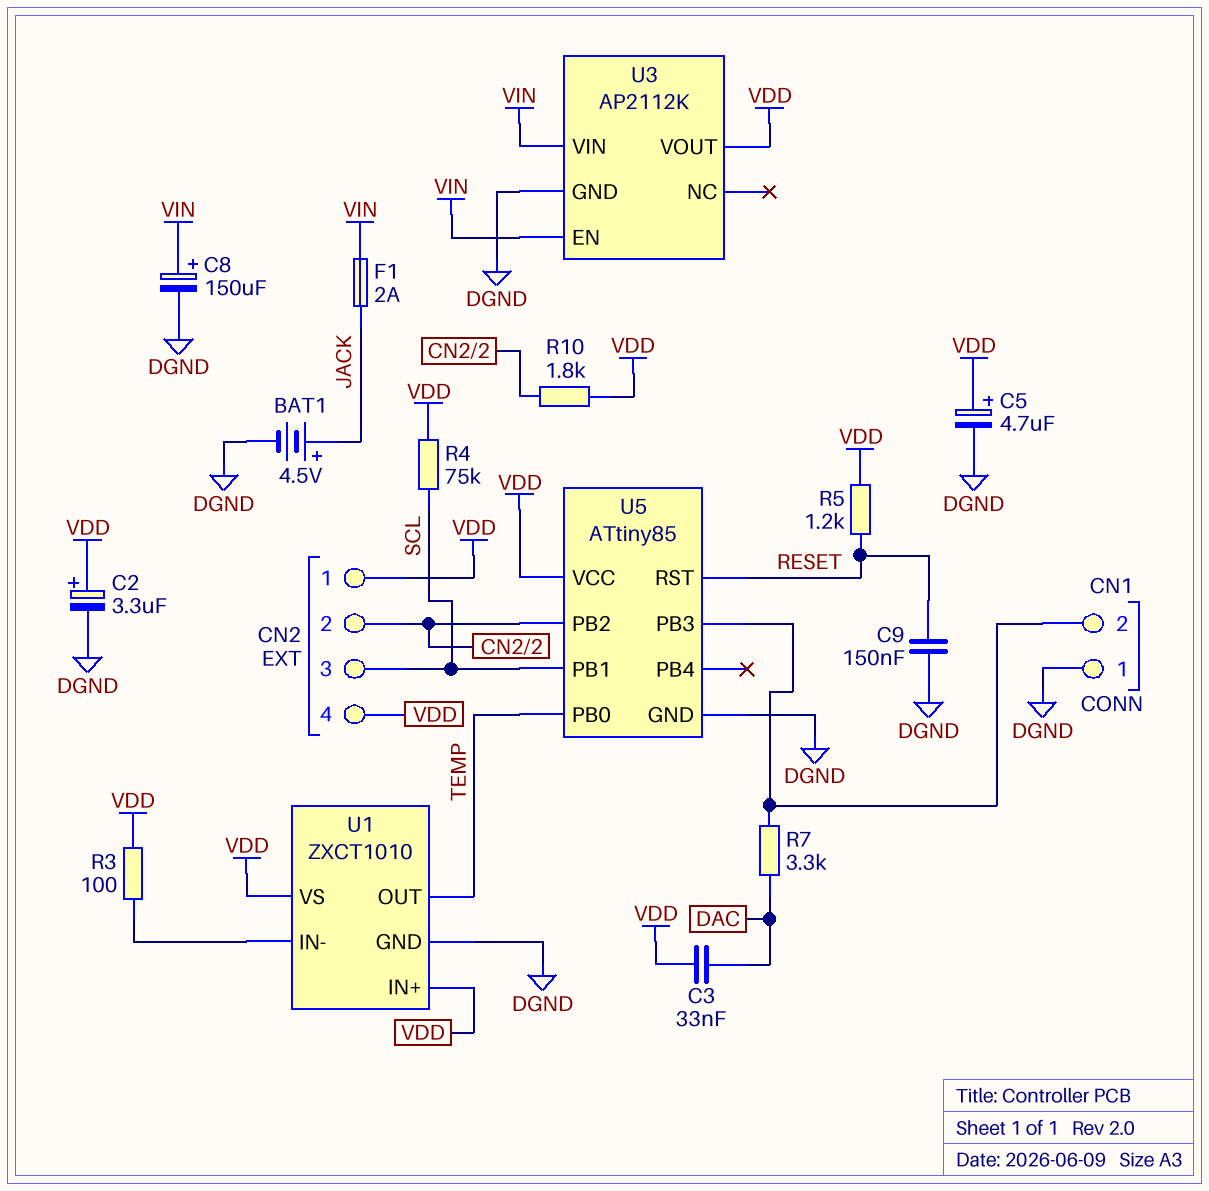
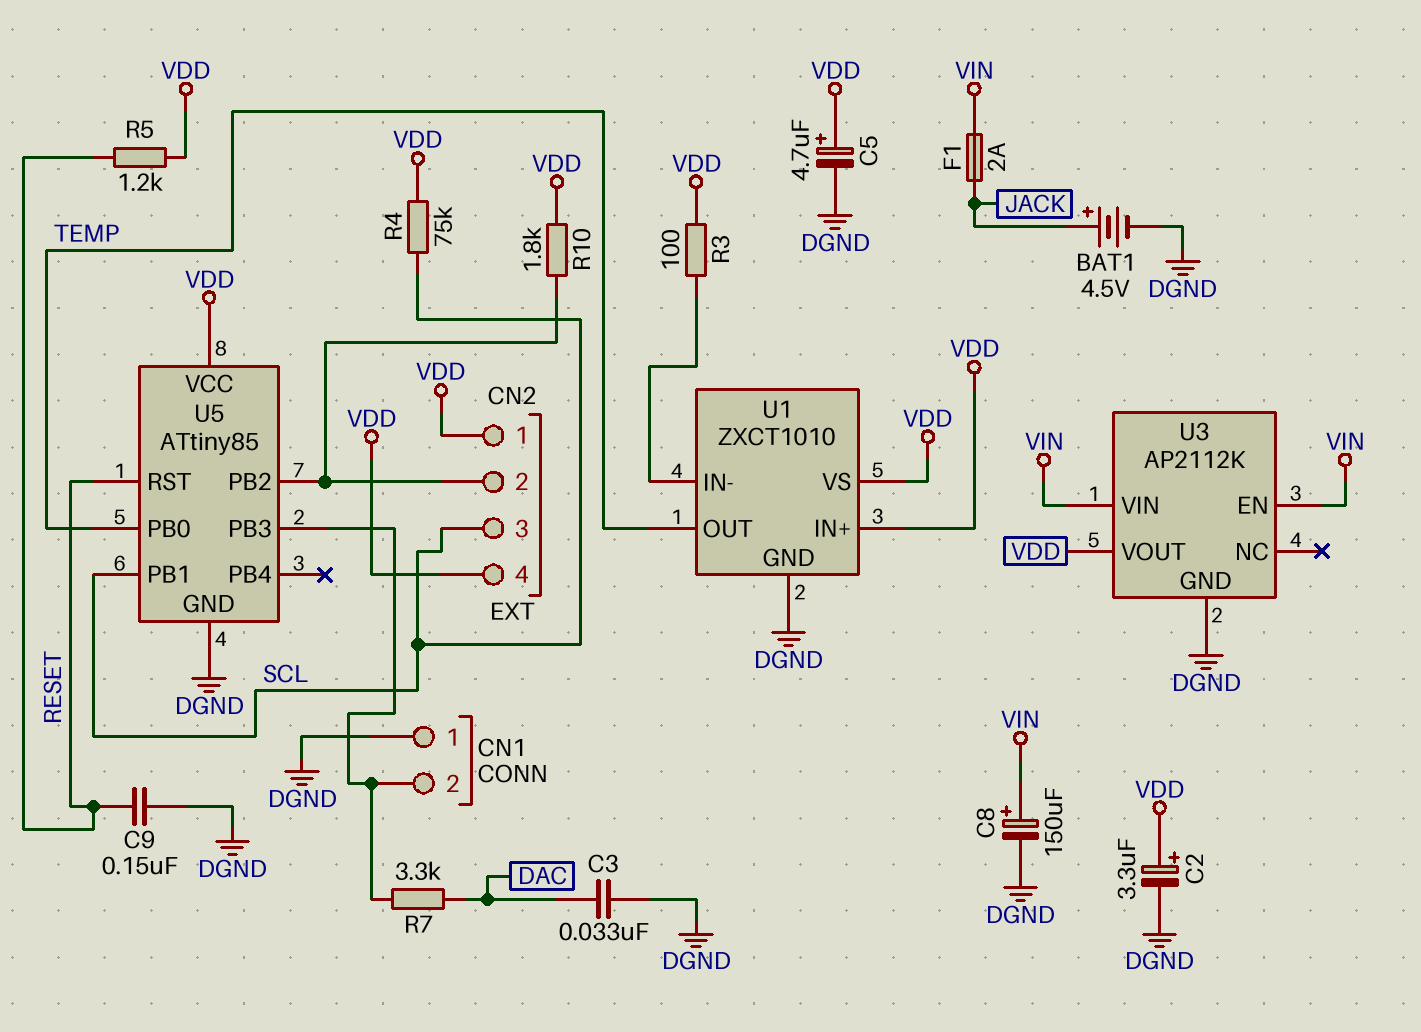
C3: 33nF (DAC, VDD) -> 33nF (DAC, DGND)

